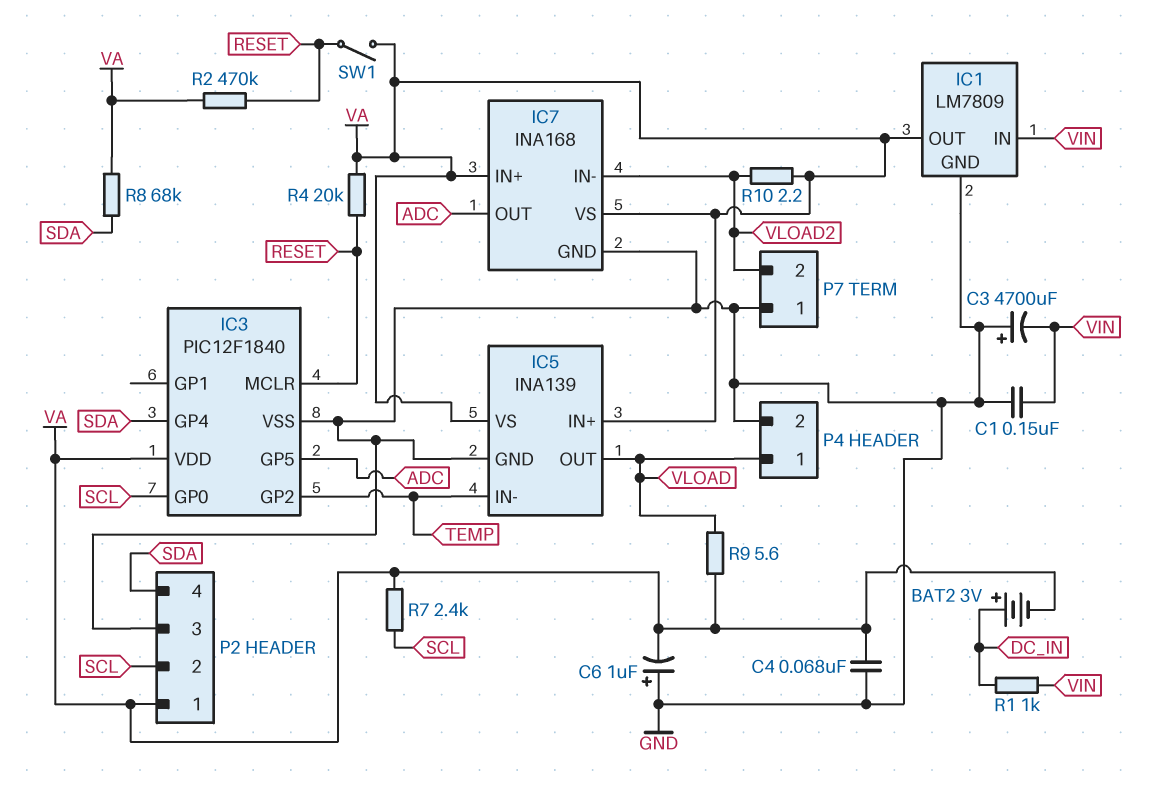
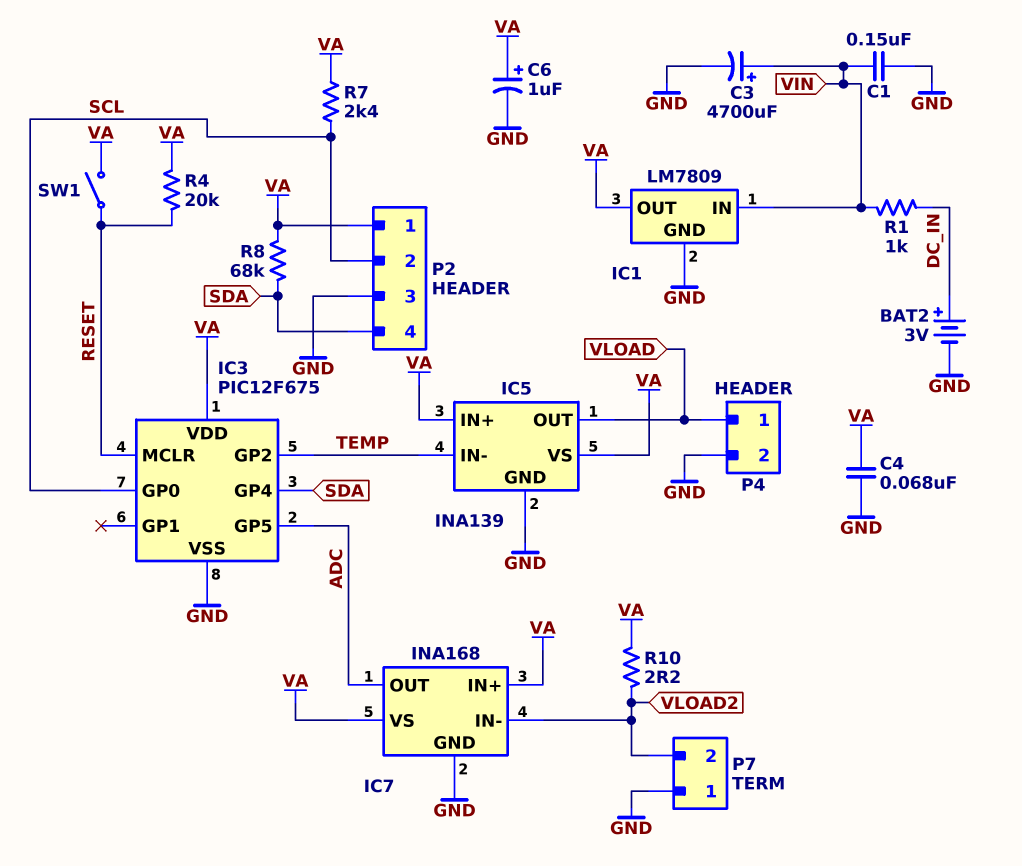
BAT2: 3V (plus DC_IN, minus VA) -> 3V (plus DC_IN, minus GND)
C3: 4700uF (plus GND, minus VIN) -> 4700uF (plus VIN, minus GND)
C6: 1uF (plus GND, minus VA) -> 1uF (plus VA, minus GND)
IC3: PIC12F1840 -> PIC12F675
R2: 470k (RESET, VA) -> none
R9: 5.6 (VA, VLOAD) -> none

